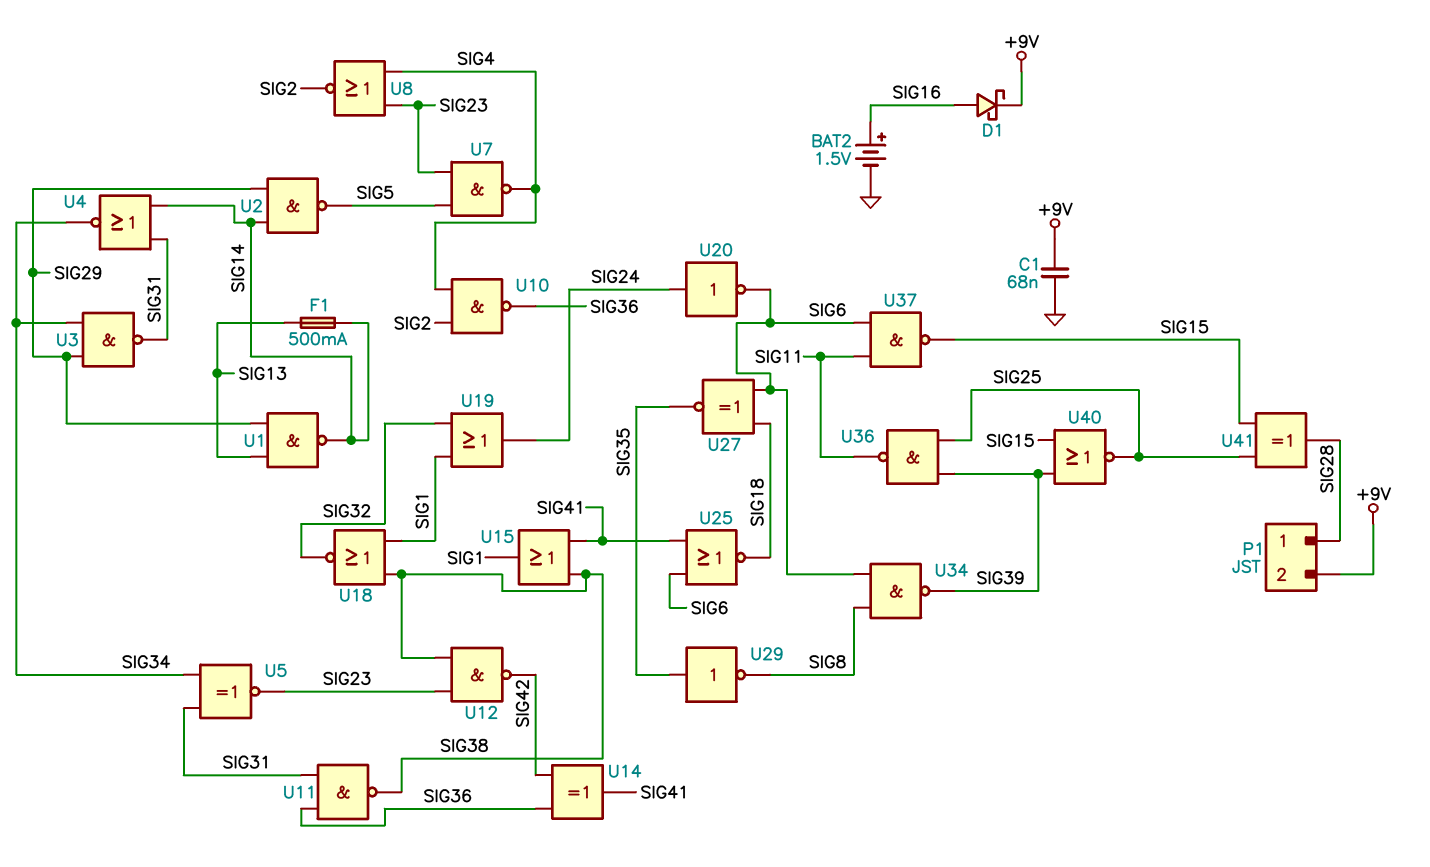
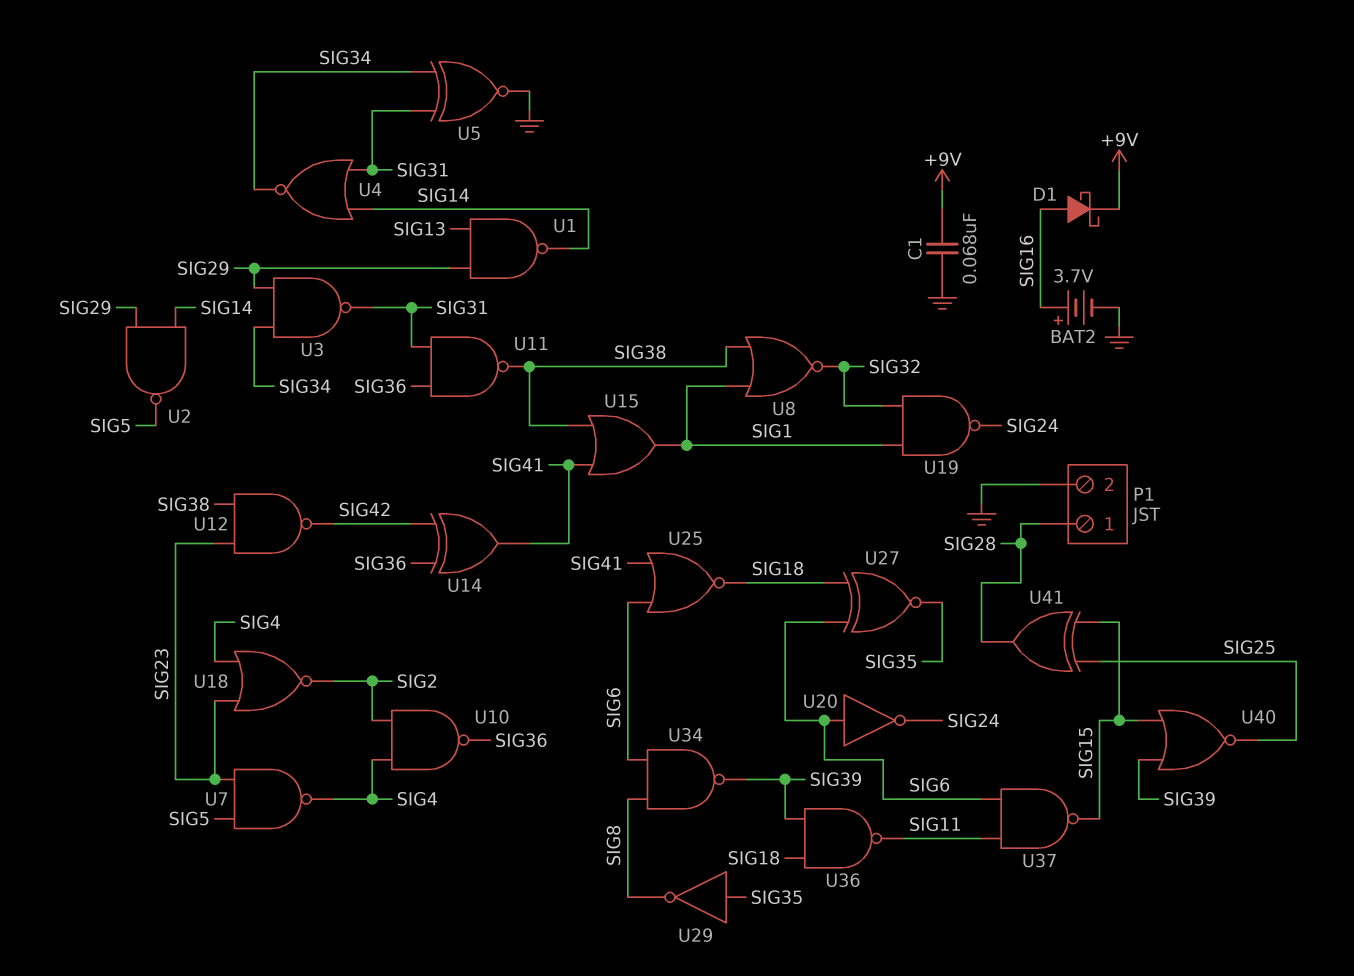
BAT2: 1.5V (plus SIG16, minus GND) -> 3.7V (plus SIG16, minus GND)
F1: 500mA (SIG13, SIG14) -> none
P1 pin 2: +9V -> GND
U5: XNOR (in SIG31, in SIG34, out SIG23) -> XNOR (in SIG31, in SIG34, out GND)
U8: NOR (in SIG4, in SIG23, out SIG2) -> NOR (in SIG1, in SIG38, out SIG32)
U18: NOR (in SIG1, in SIG38, out SIG32) -> NOR (in SIG4, in SIG23, out SIG2)
U19: OR (in SIG1, in SIG32, out SIG24) -> NAND (in SIG1, in SIG32, out SIG24)
U20: NOT (in SIG24, out SIG6) -> NOT (in SIG6, out SIG24)
U36: NAND (in SIG25, in SIG39, out SIG11) -> NAND (in SIG18, in SIG39, out SIG11)

